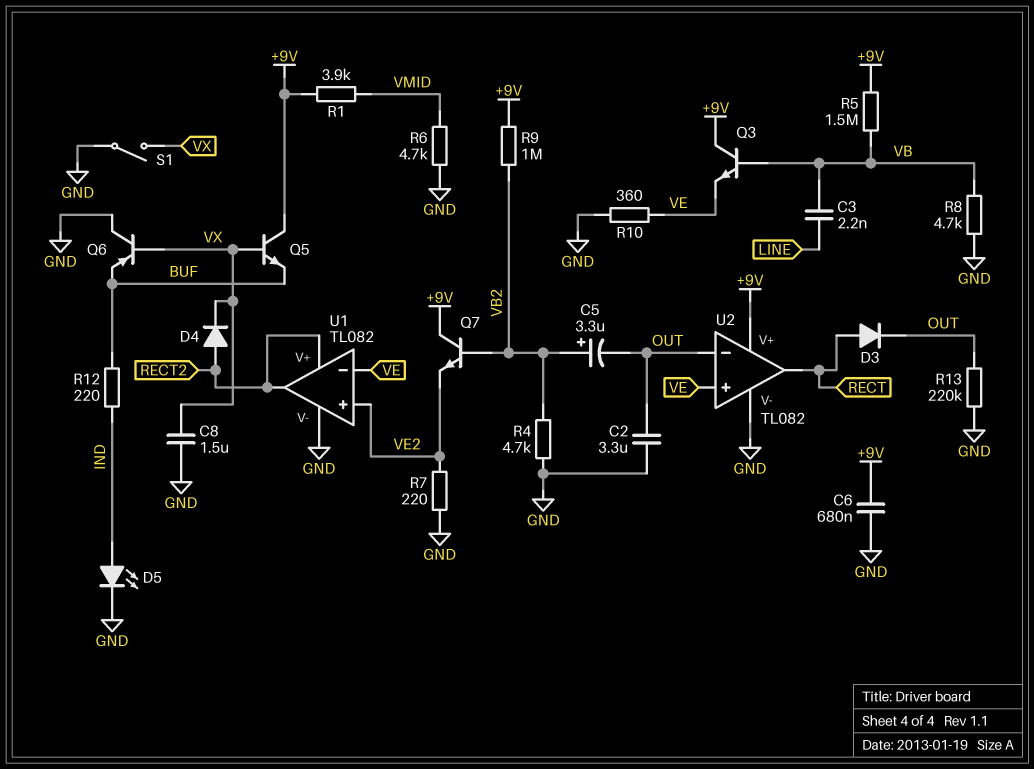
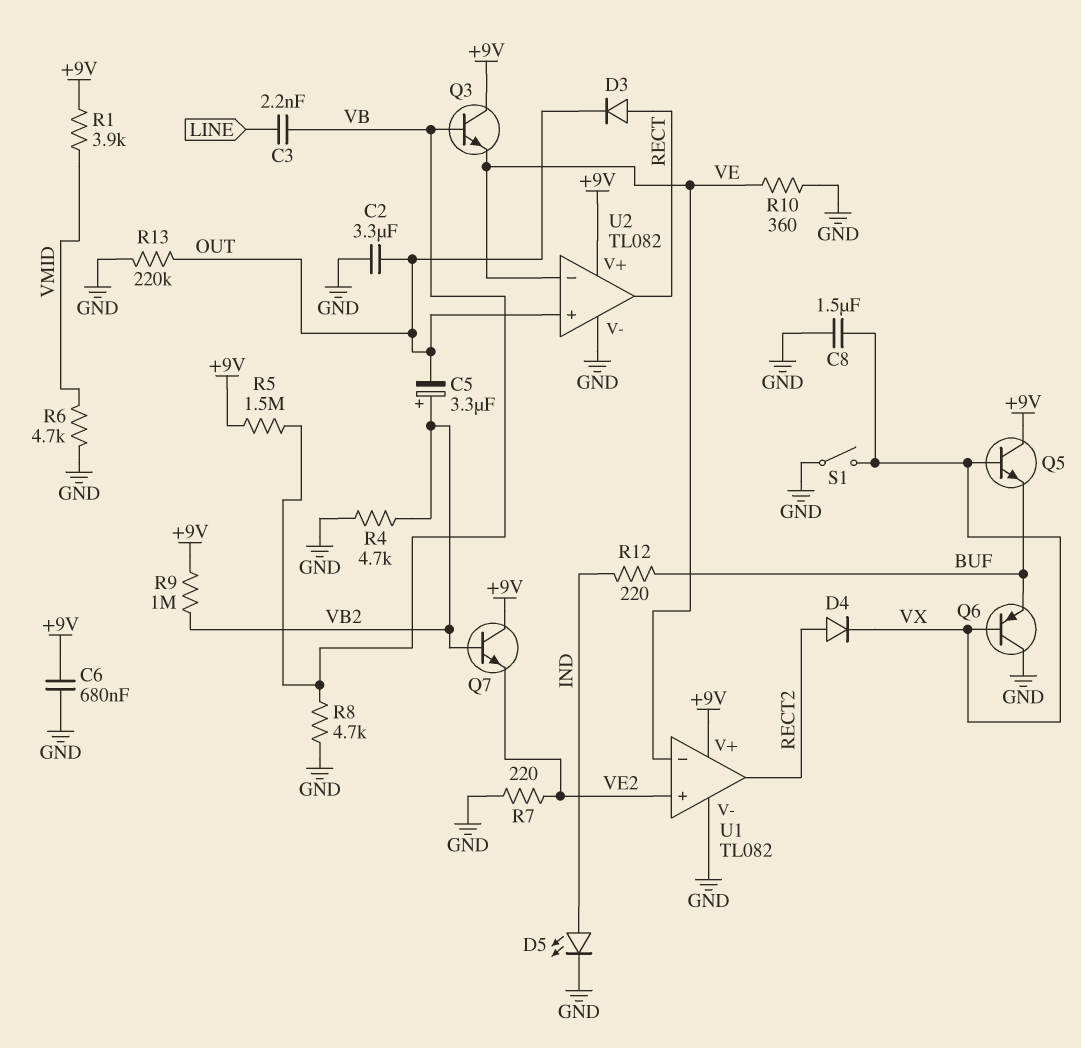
U1 pin V+: RECT2 -> +9V
U2 pin in+: VE -> OUT
U2 pin in-: OUT -> VE

